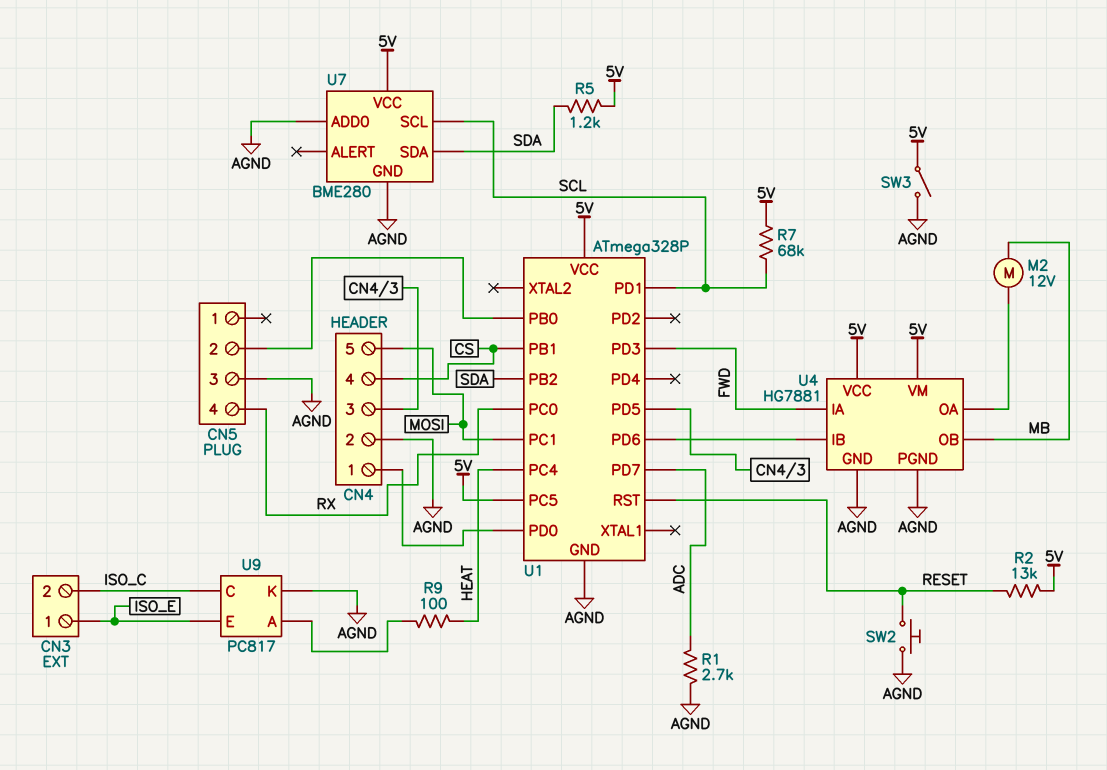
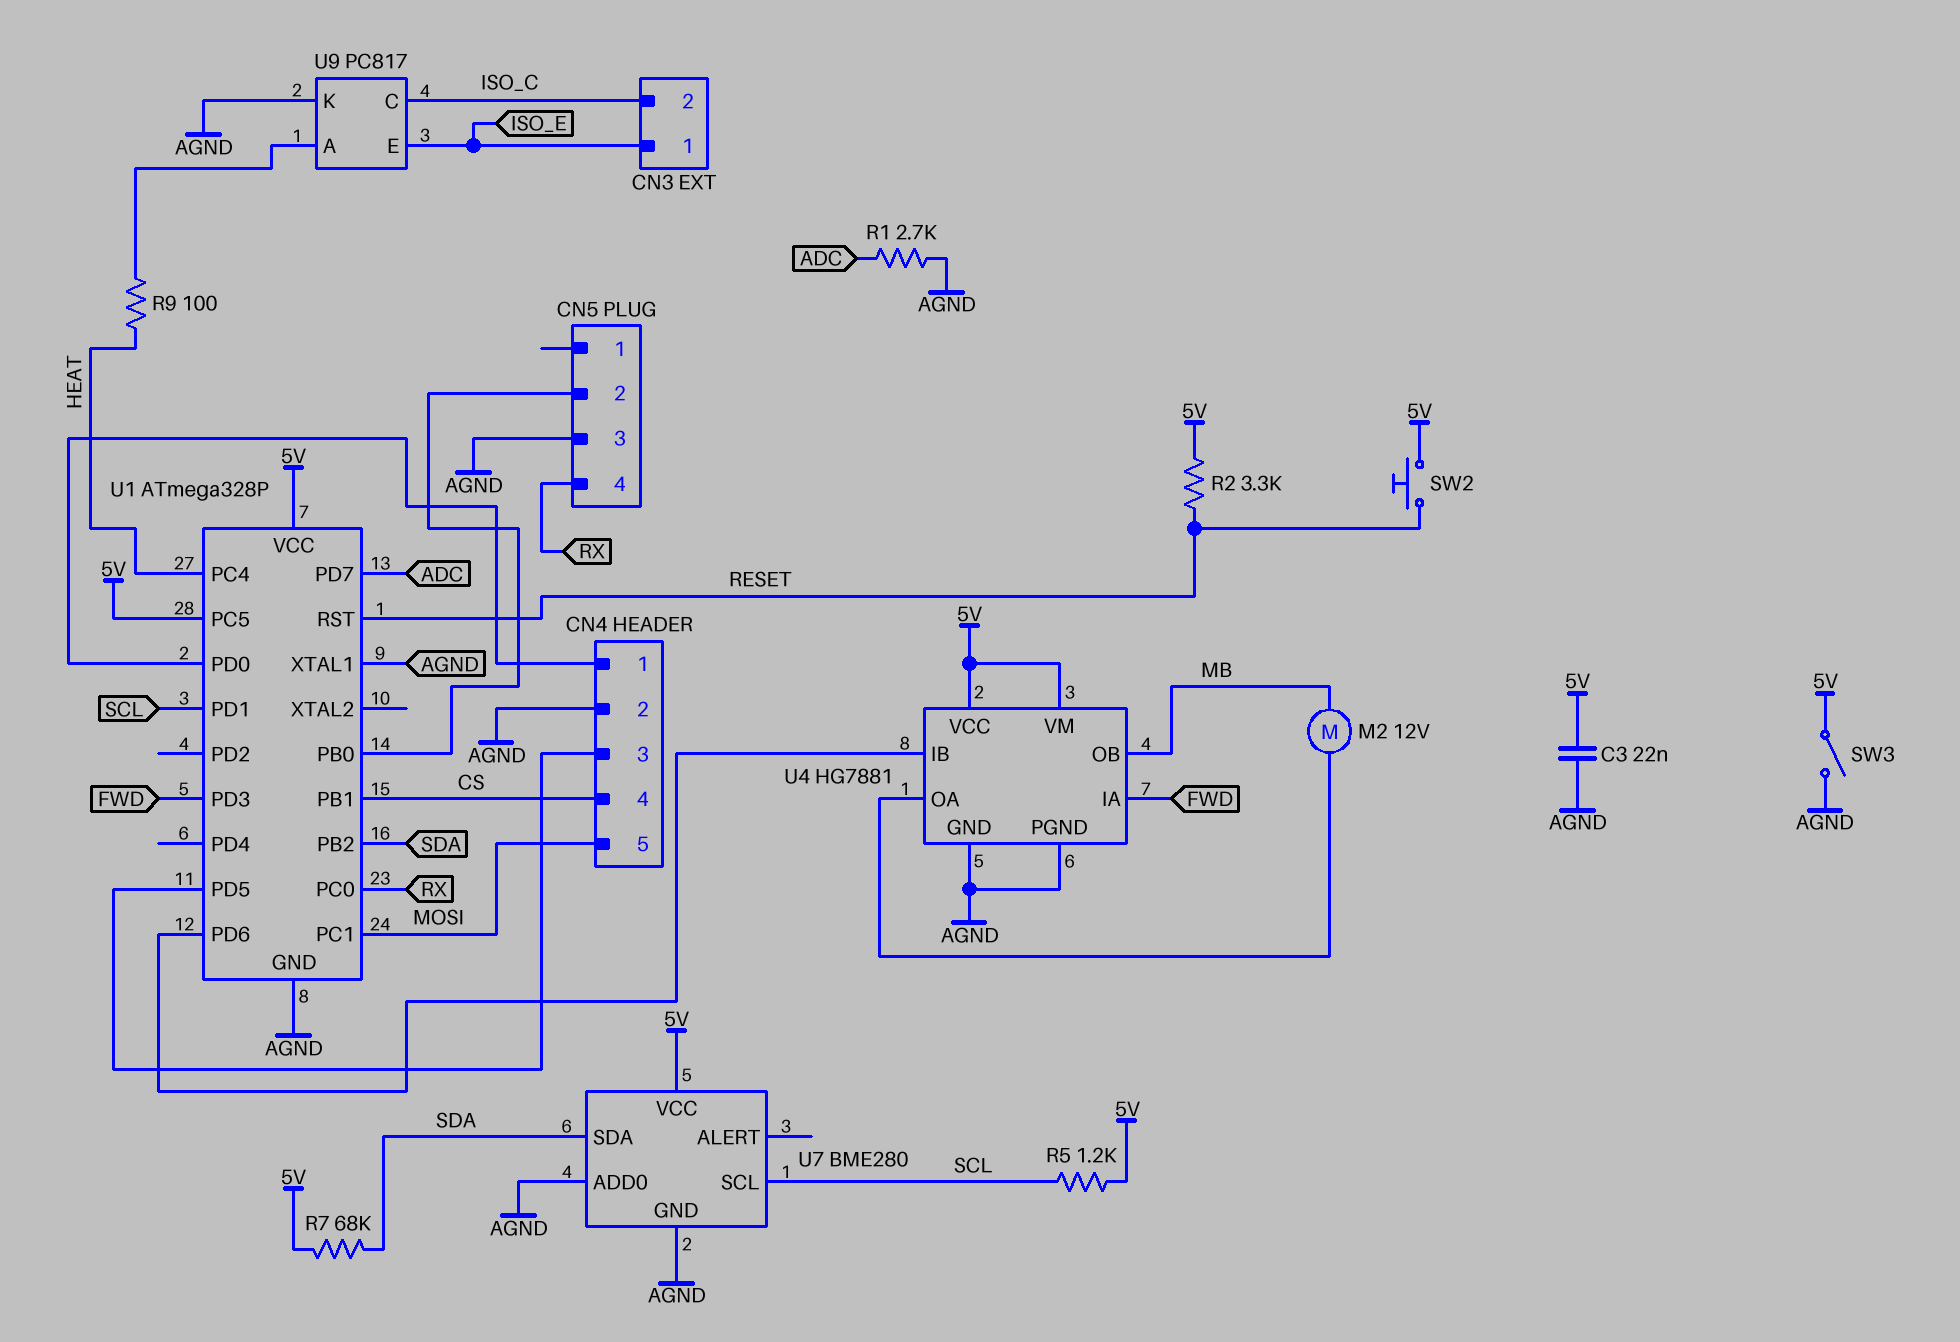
C3: none -> 22nF (5V, AGND)
R2: 13k (5V, RESET) -> 3.3k (5V, RESET)
R5: 1.2k (5V, SDA) -> 1.2k (5V, SCL)
R7: 68k (5V, SCL) -> 68k (5V, SDA)
SW2: button (AGND, RESET) -> button (5V, RESET)
U1 pin XTAL1: none -> AGND

